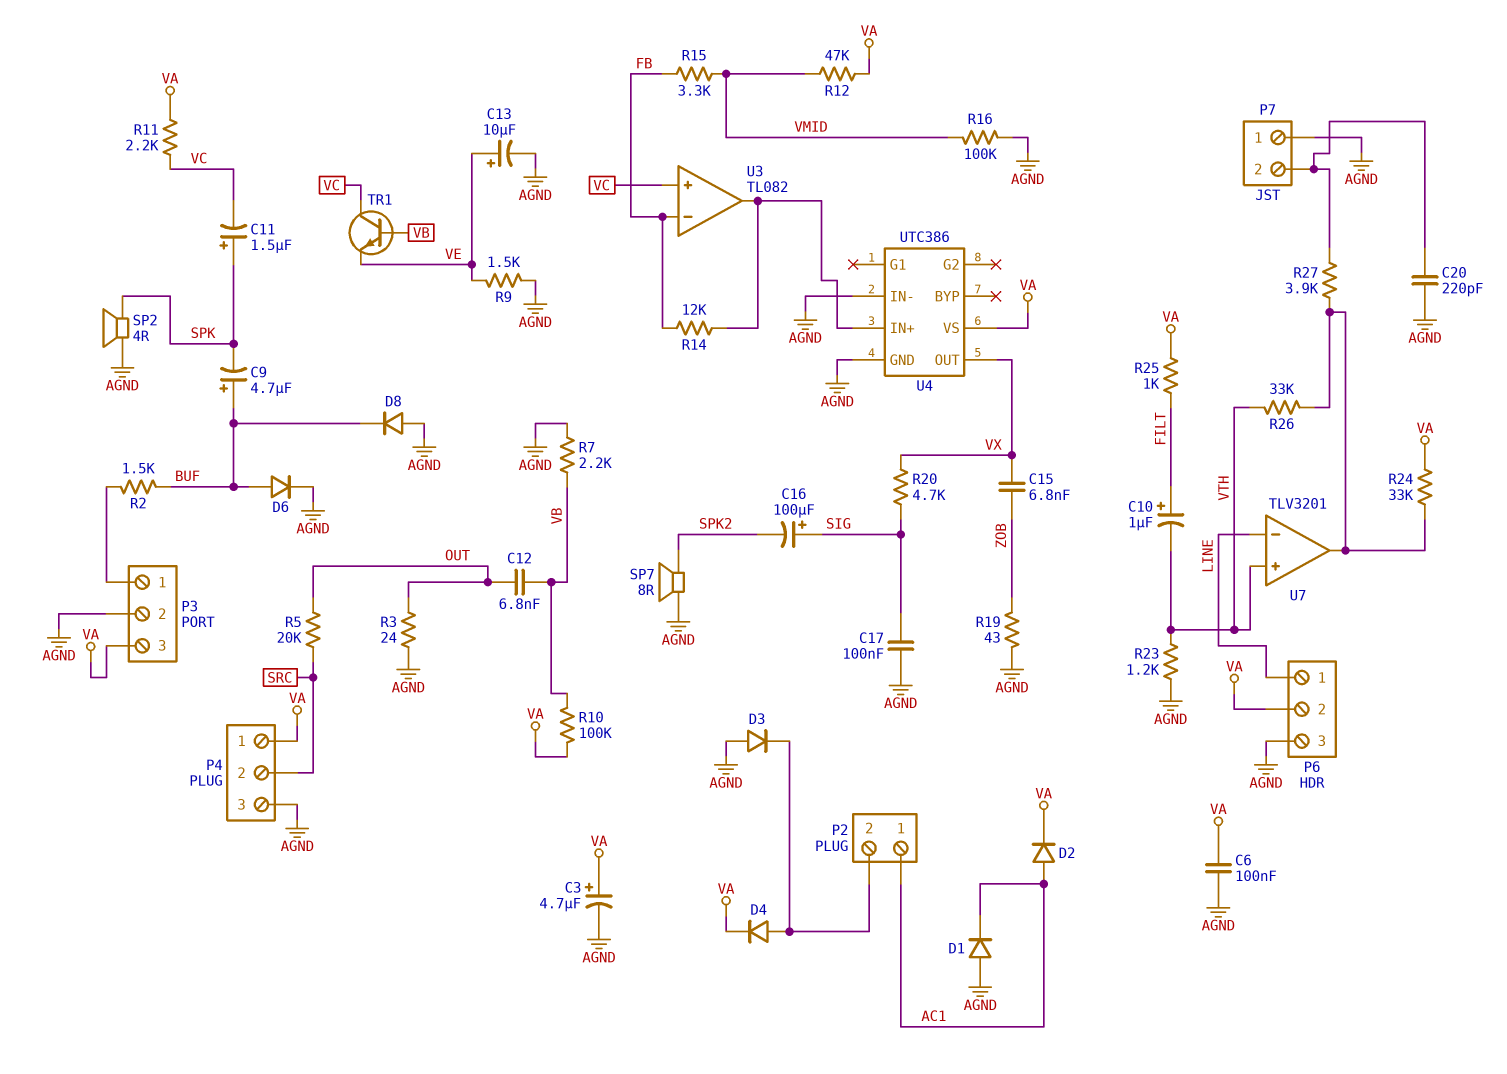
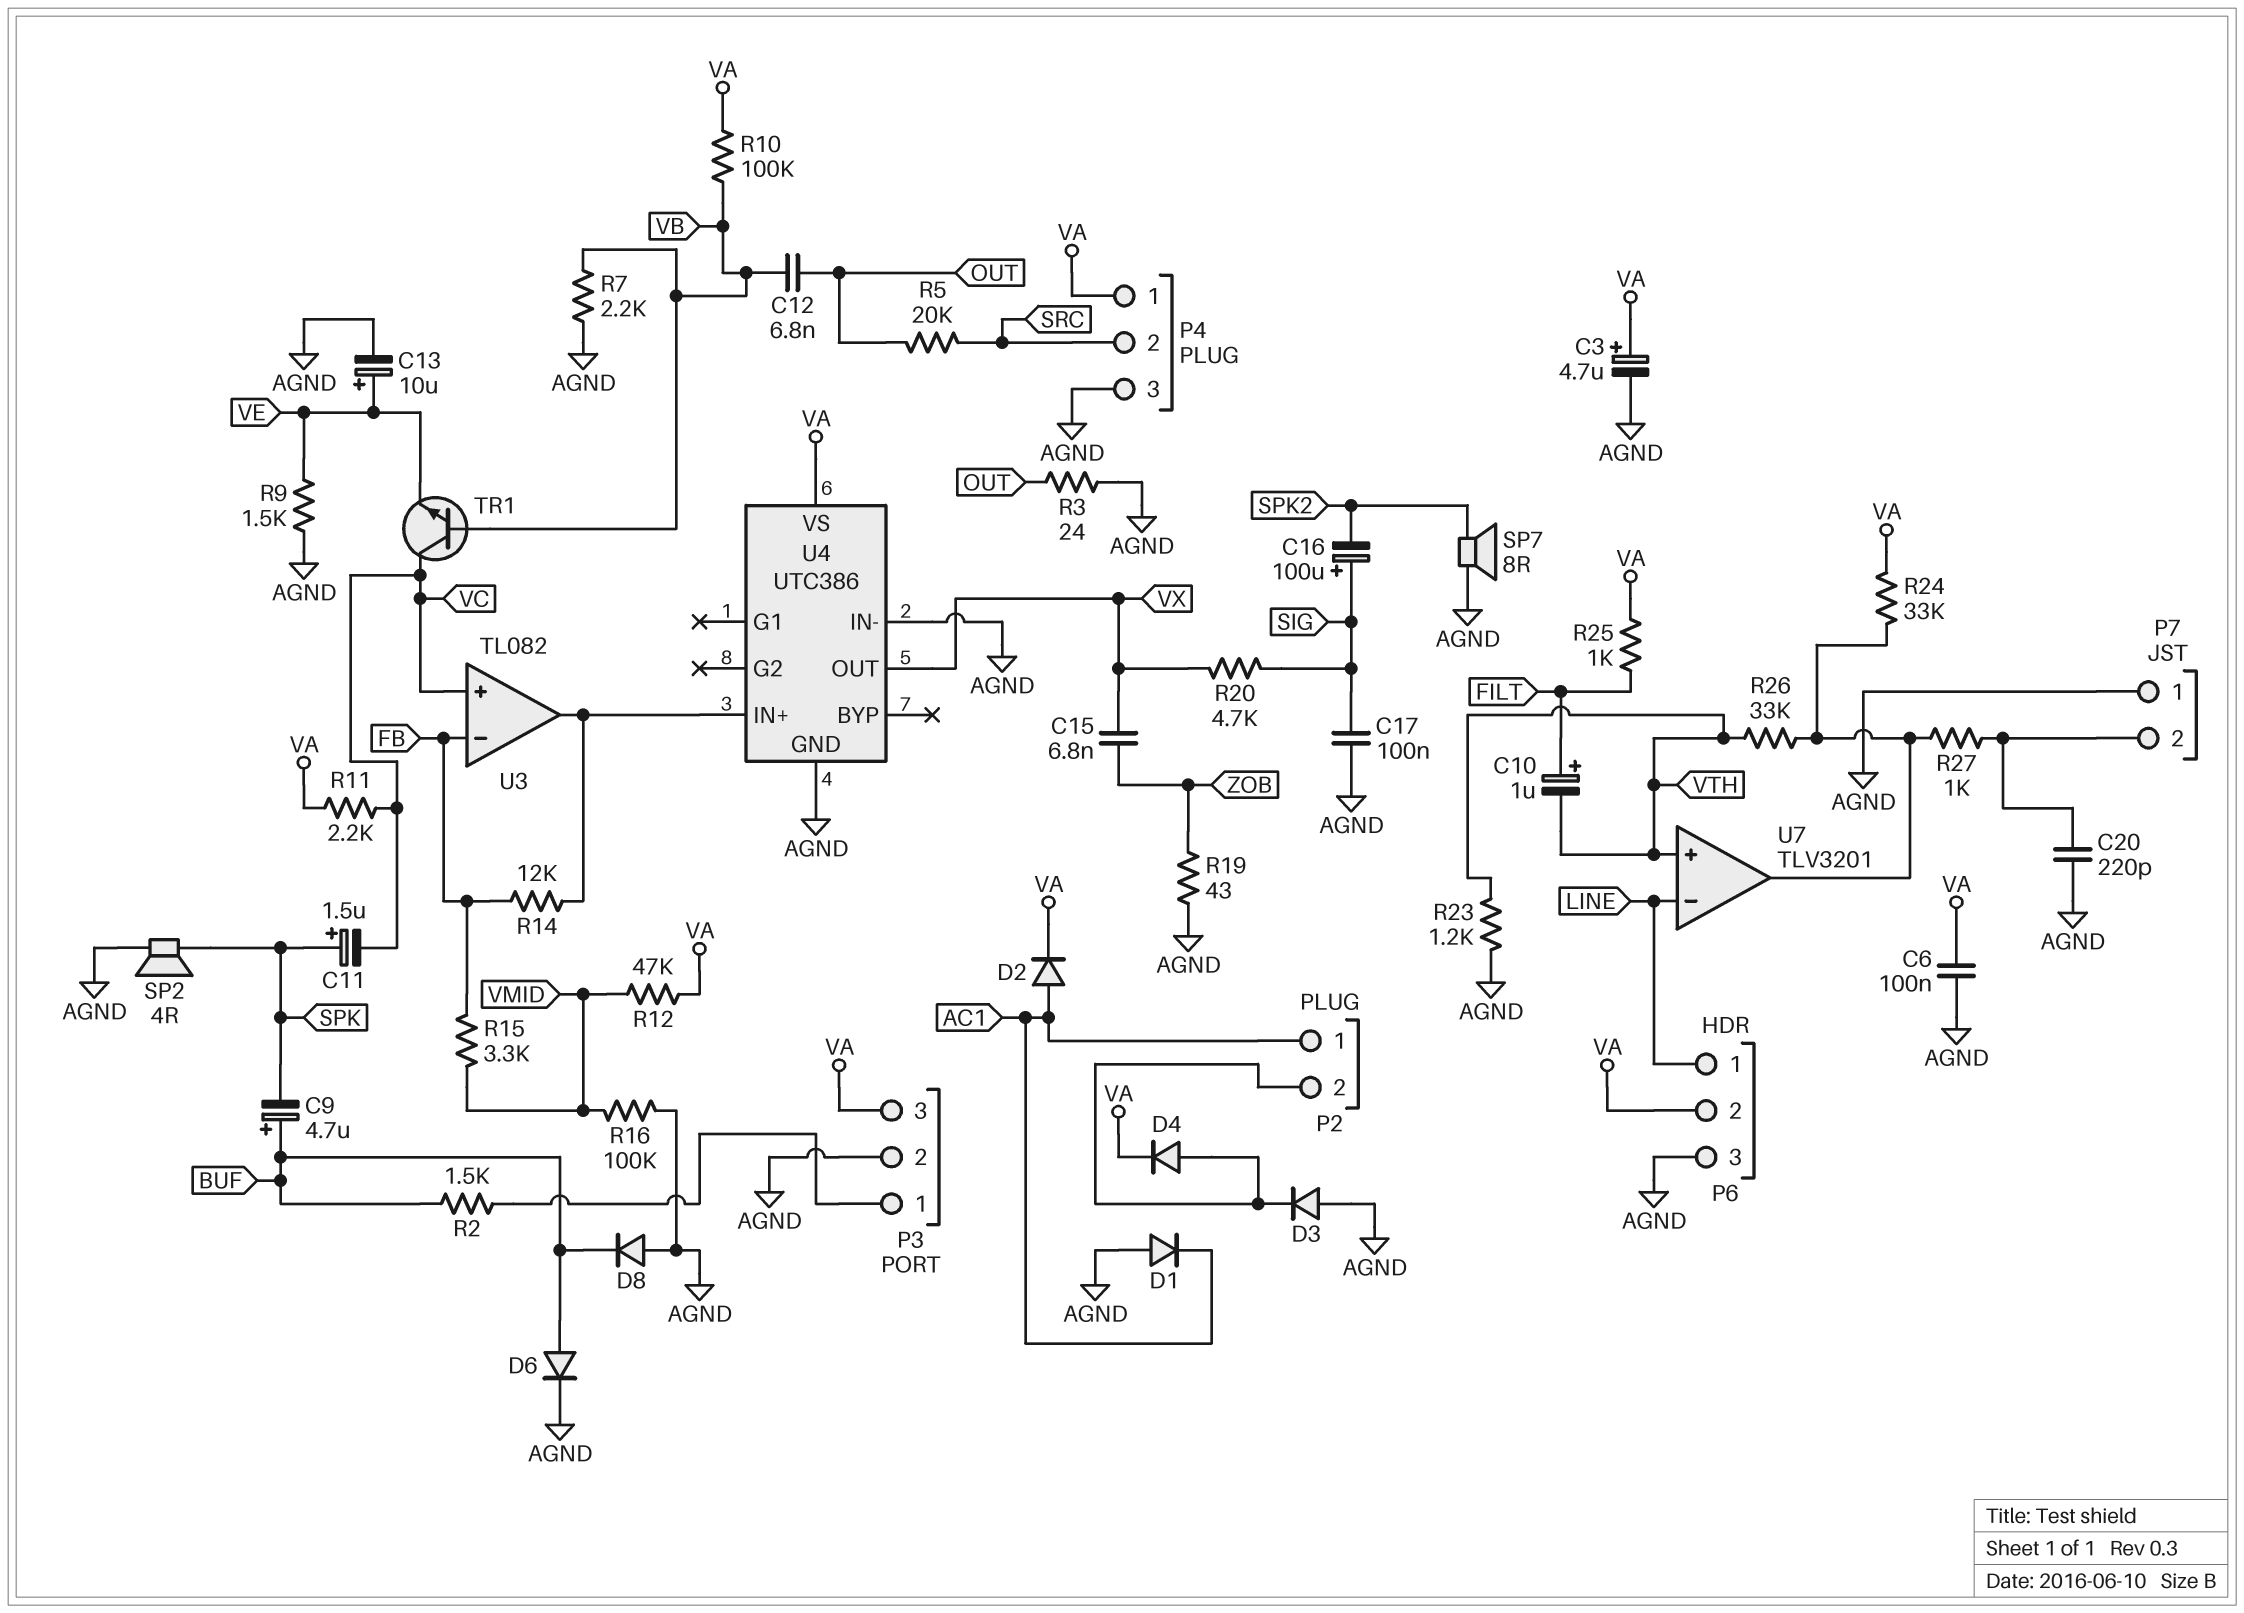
R27: 3.9k (P7/2, U7/out) -> 1k (P7/2, U7/out)

